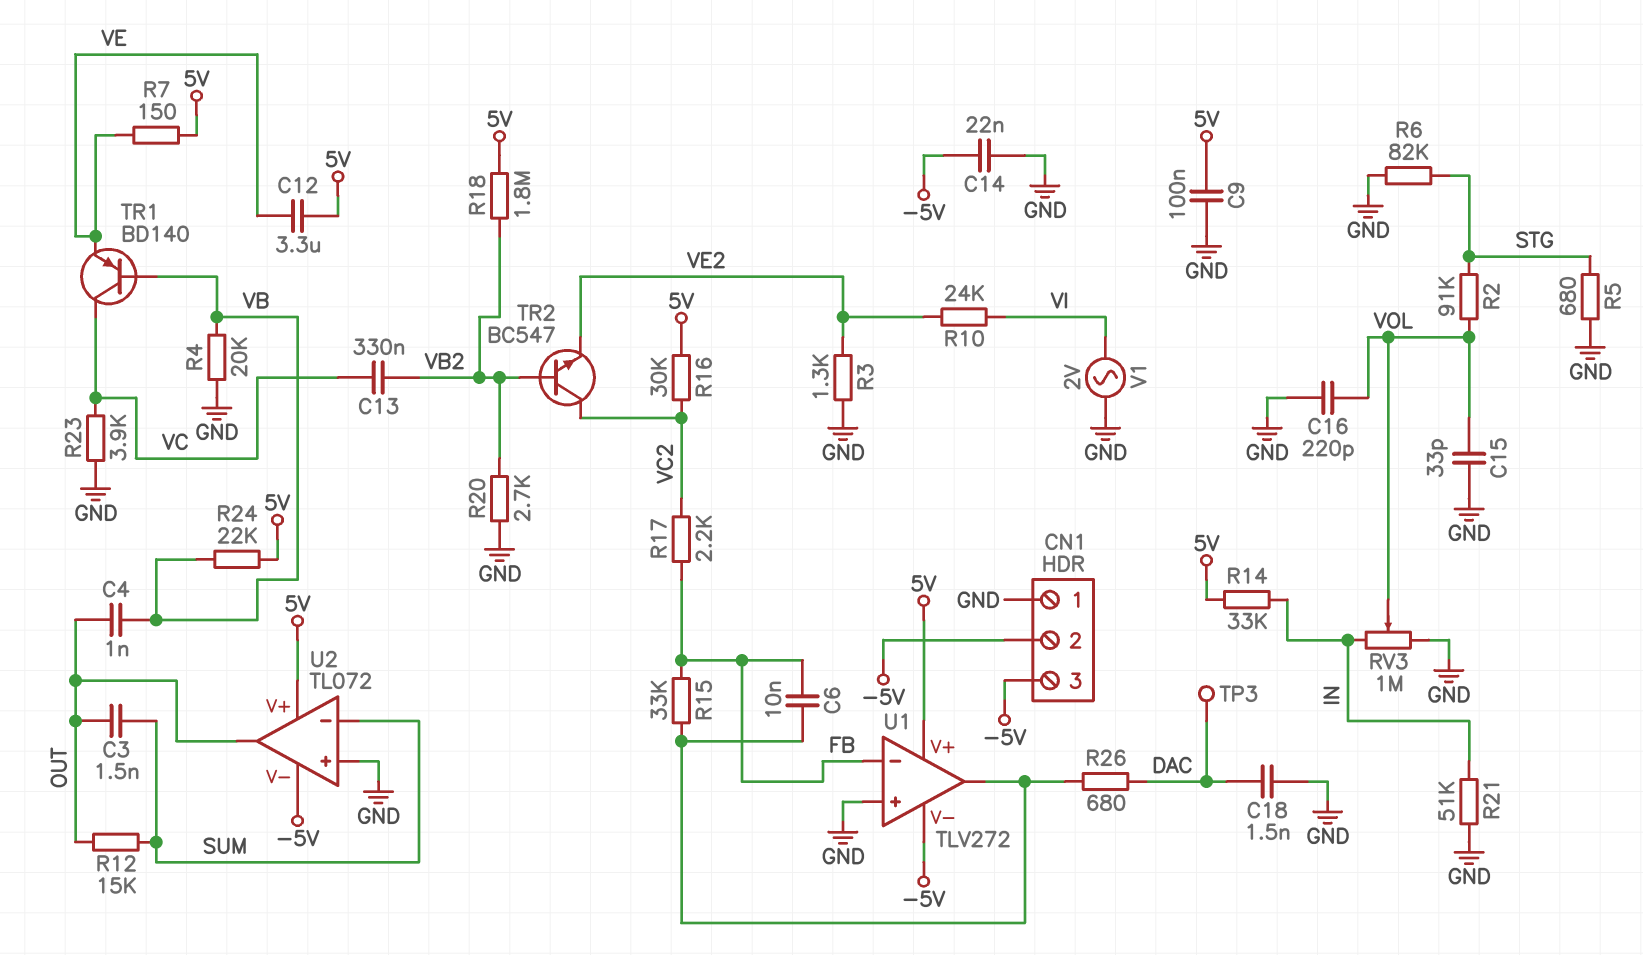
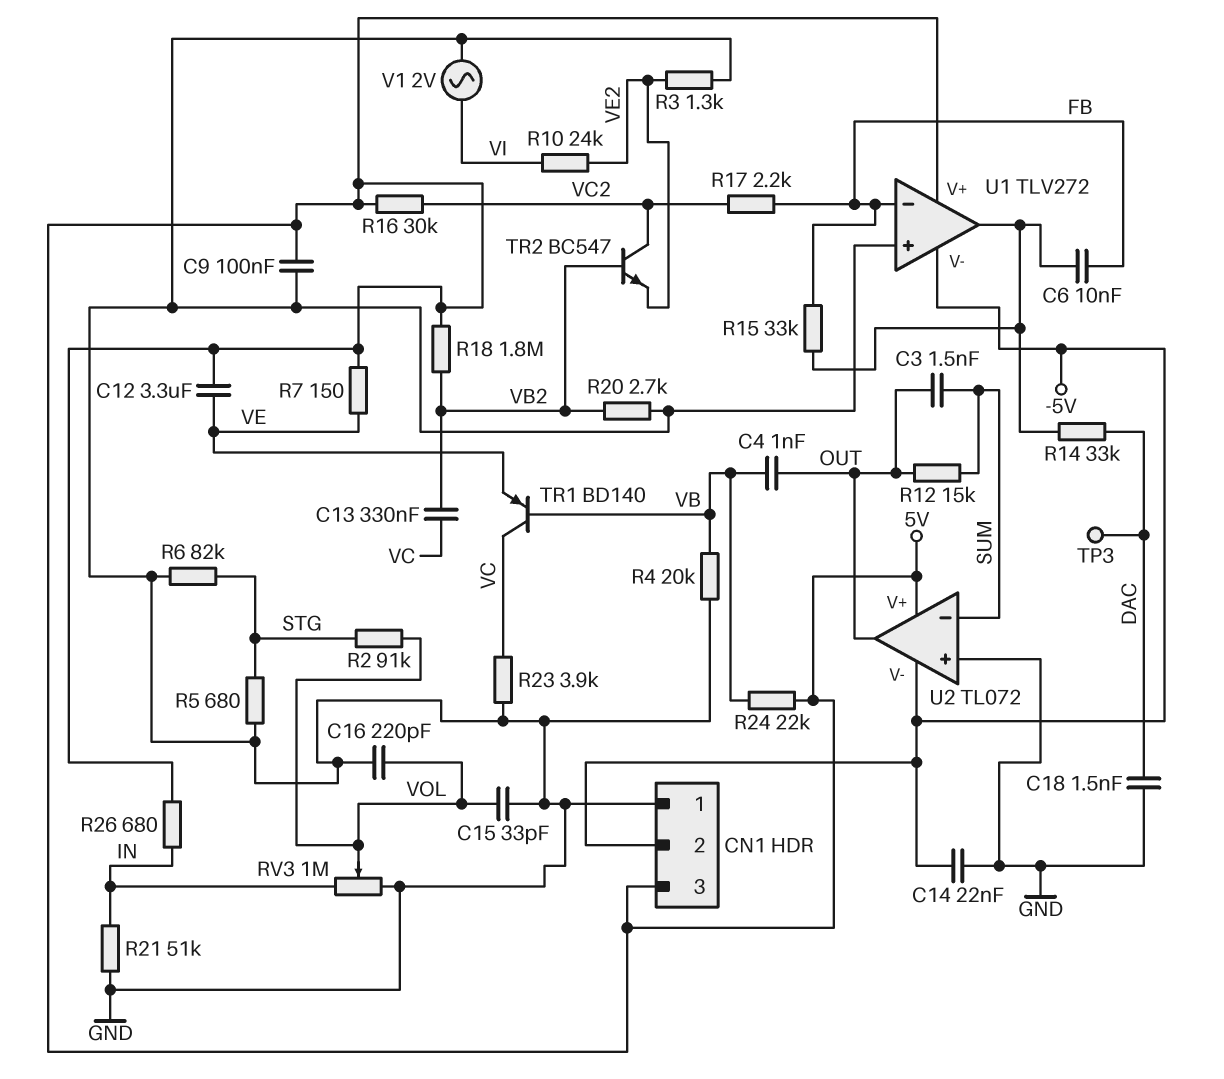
CN1 pin 3: -5V -> 5V
R14: 33k (5V, IN) -> 33k (DAC, U1/out)
R26: 680 (DAC, U1/out) -> 680 (5V, IN)

